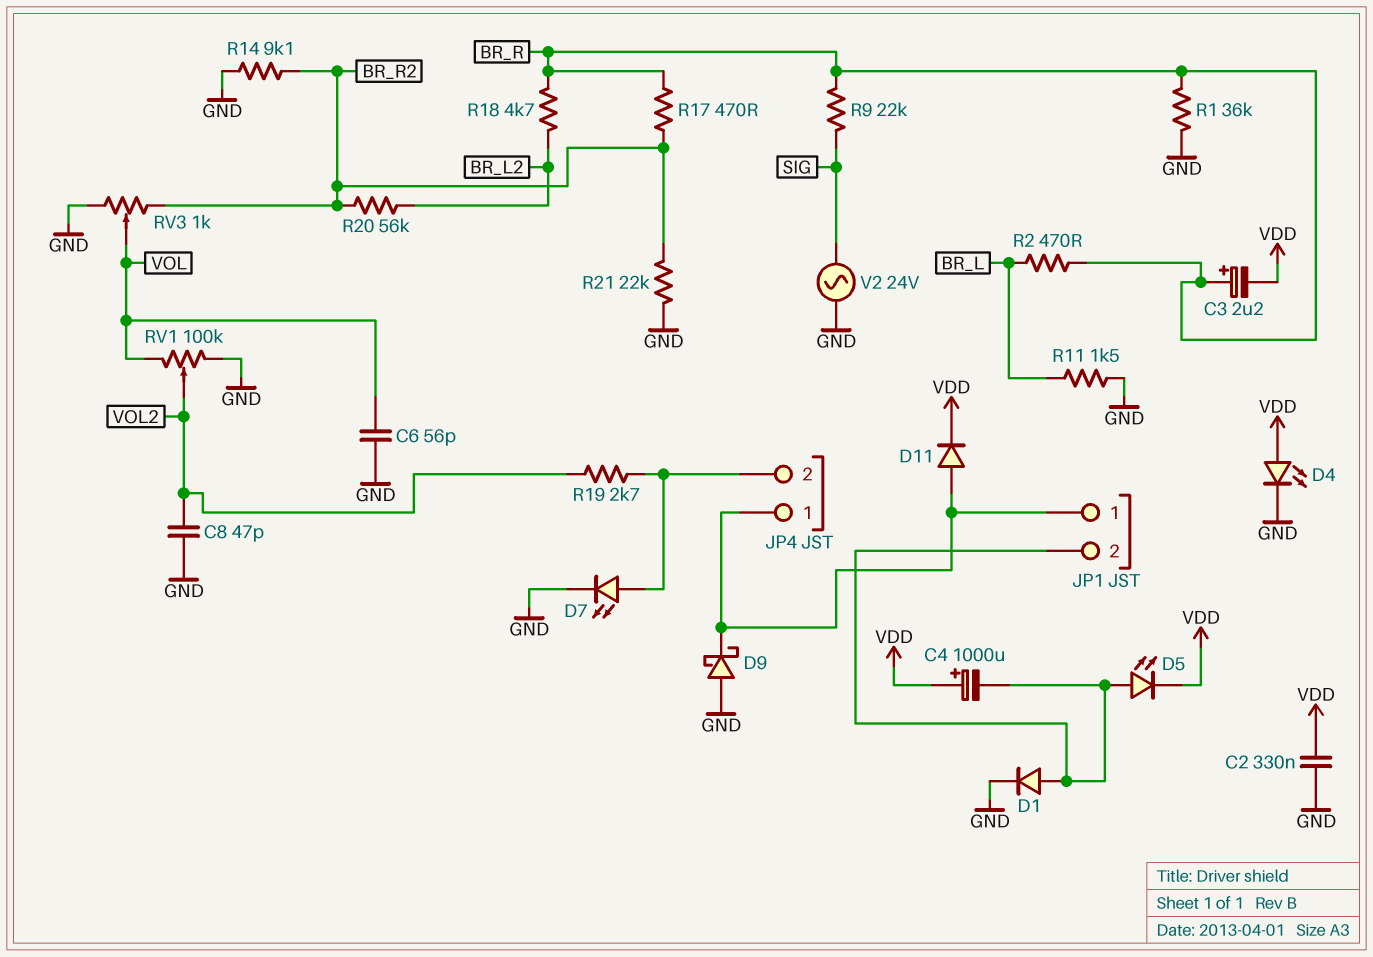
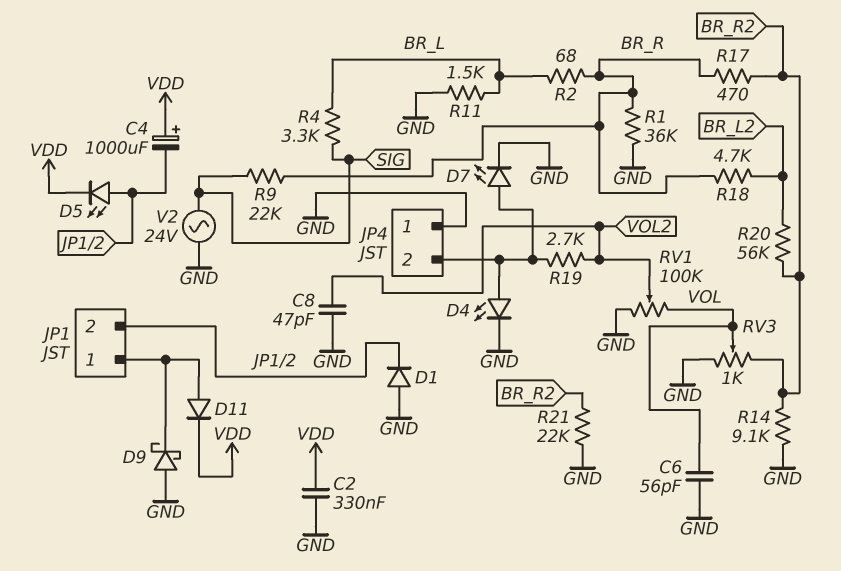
C3: 2.2uF (plus BR_R, minus VDD) -> none
D1: diode (A JP1/2, K GND) -> diode (A GND, K JP1/2)
D4: LED (A VDD, K GND) -> LED (A JP4/2, K GND)
JP4 pin 1: JP1/1 -> GND
R2: 470 (BR_L, BR_R) -> 68 (BR_L, BR_R)
R4: none -> 3.3k (BR_L, SIG)

